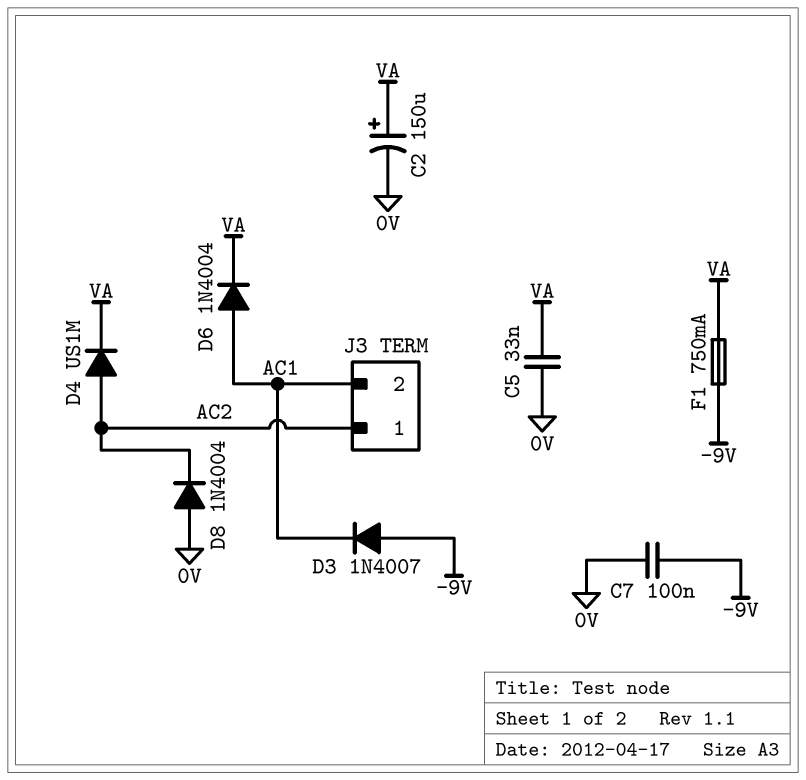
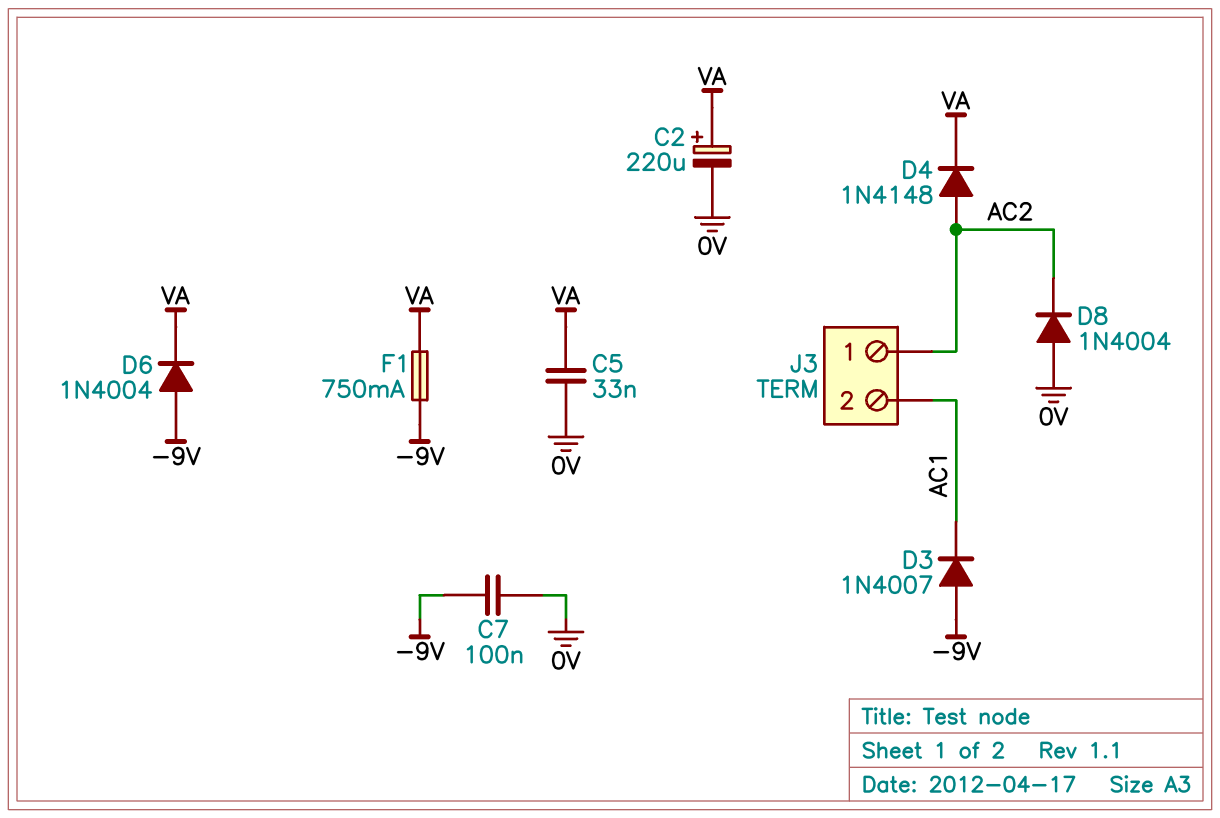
C2: 150uF (plus VA, minus 0V) -> 220uF (plus VA, minus 0V)
D4: diode US1M (A AC2, K VA) -> diode 1N4148 (A AC2, K VA)
D6: diode 1N4004 (A AC1, K VA) -> diode 1N4004 (A -9V, K VA)

